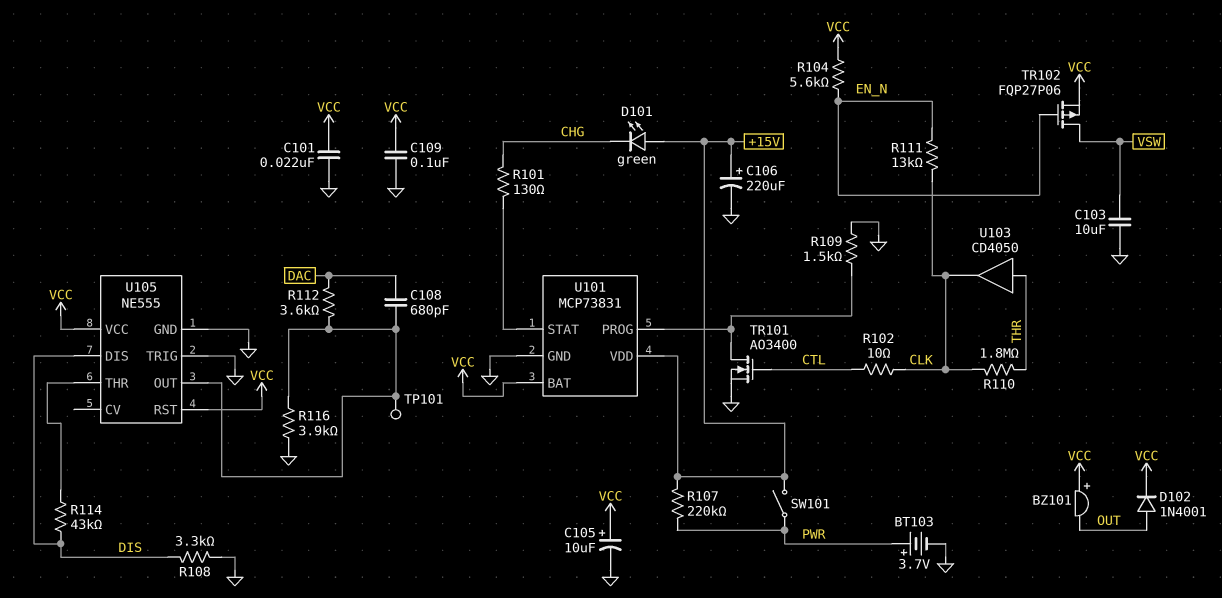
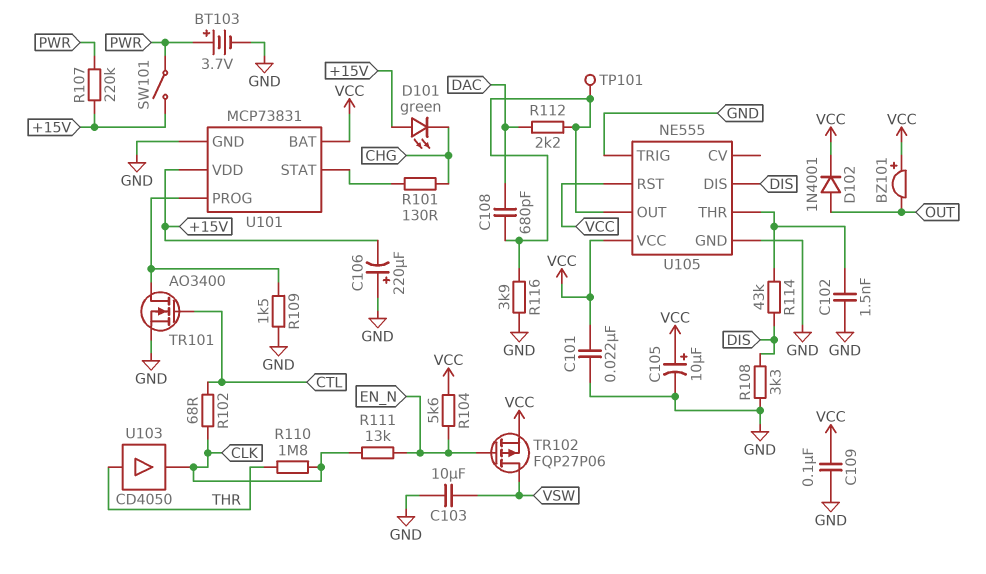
C102: none -> 1.5nF (GND, U105/THR)
C106: 220uF (plus +15V, minus GND) -> 220uF (plus GND, minus +15V)
R102: 10 (CLK, CTL) -> 68 (CLK, CTL)
R112: 3.6k (DAC, U105/OUT) -> 2.2k (DAC, U105/OUT)

